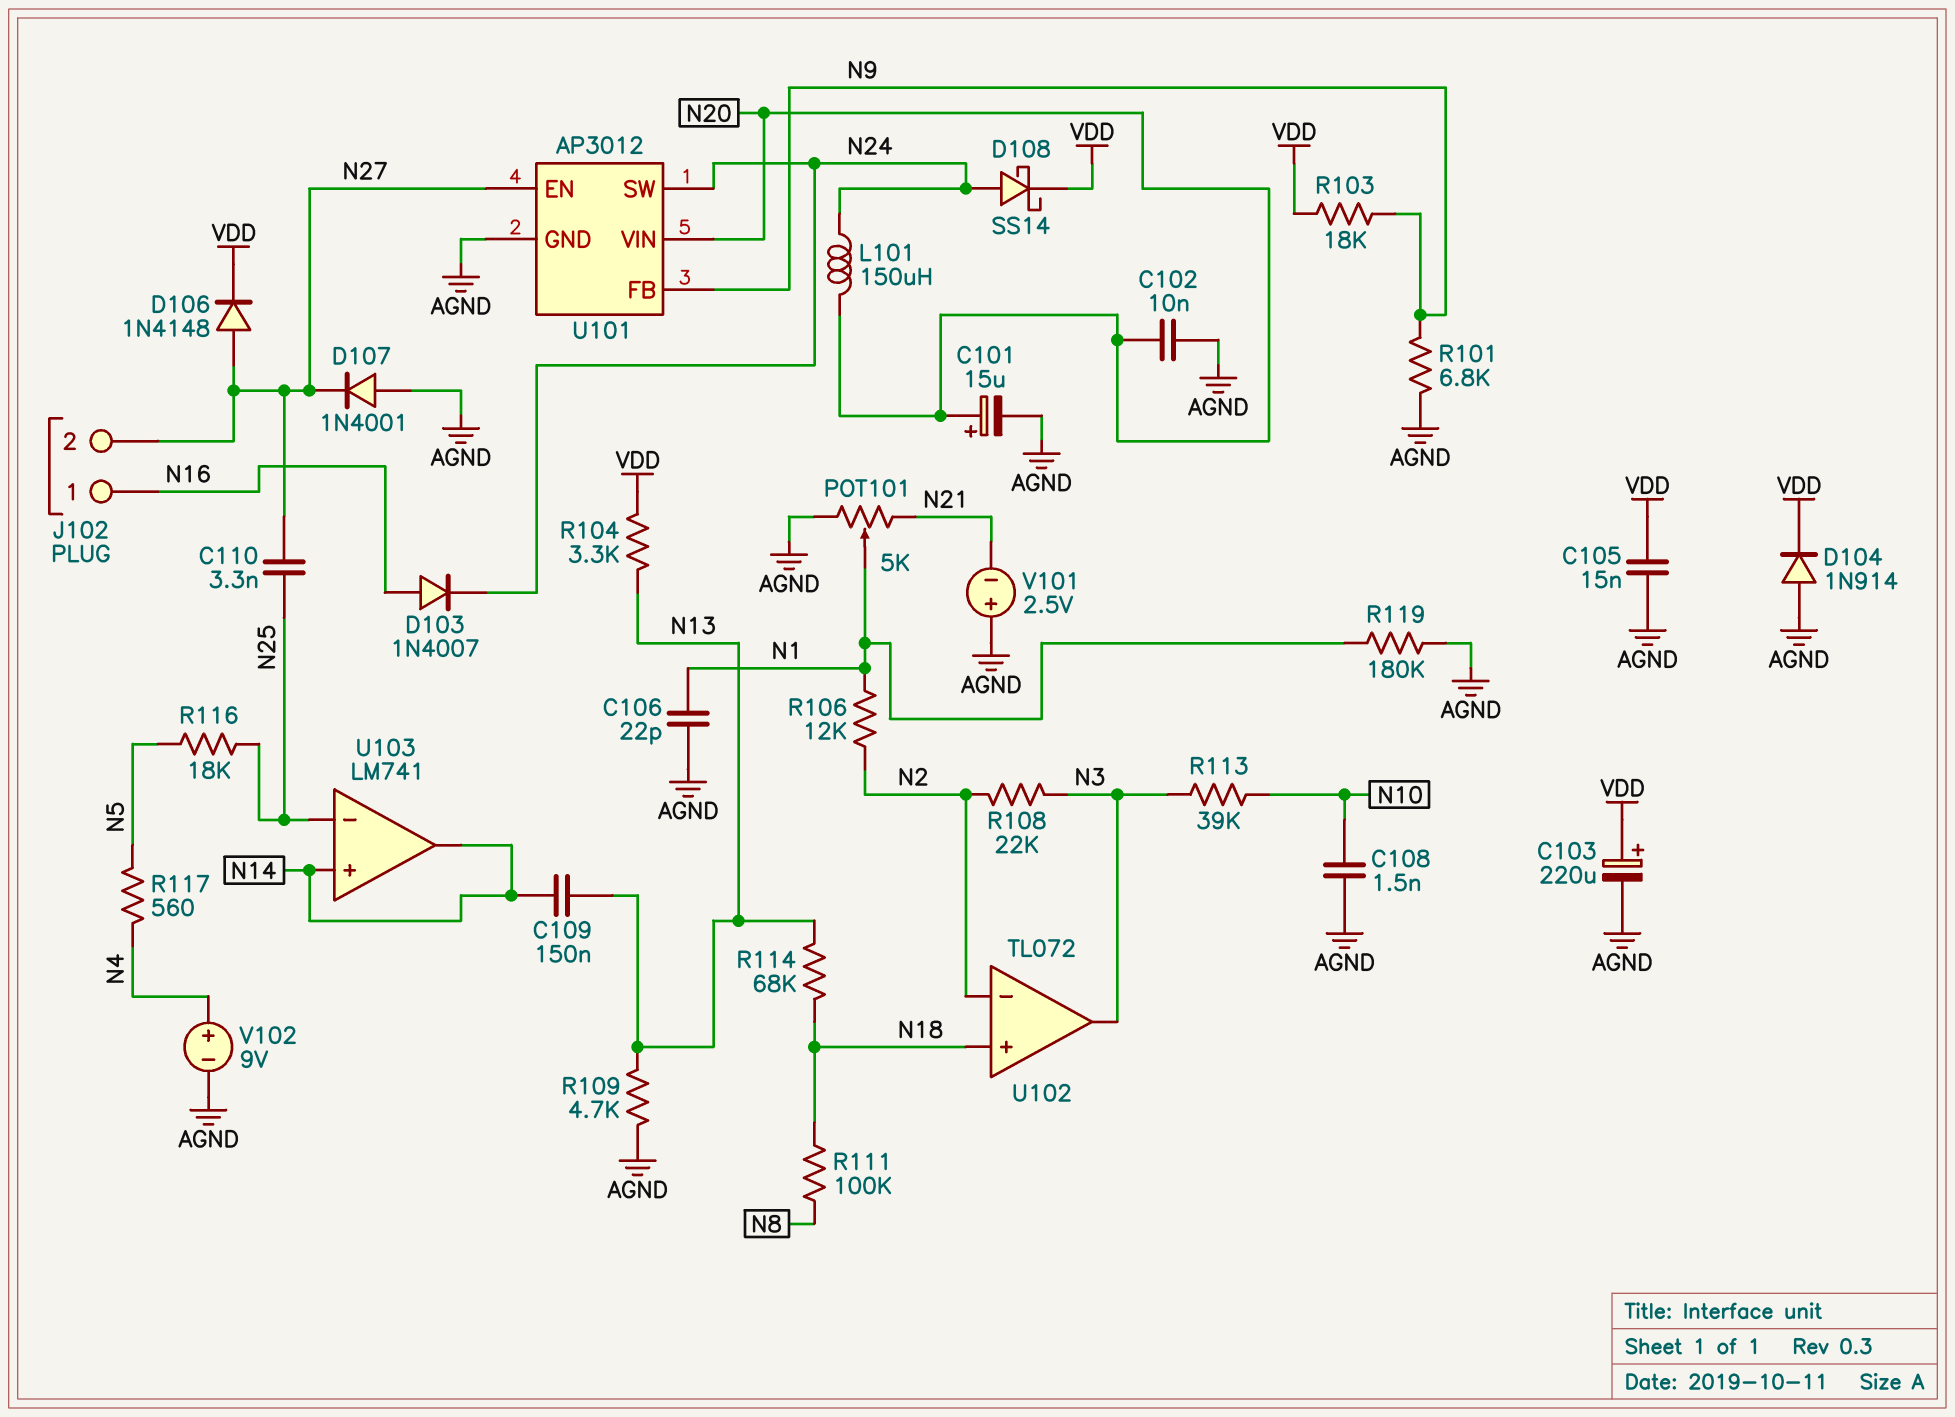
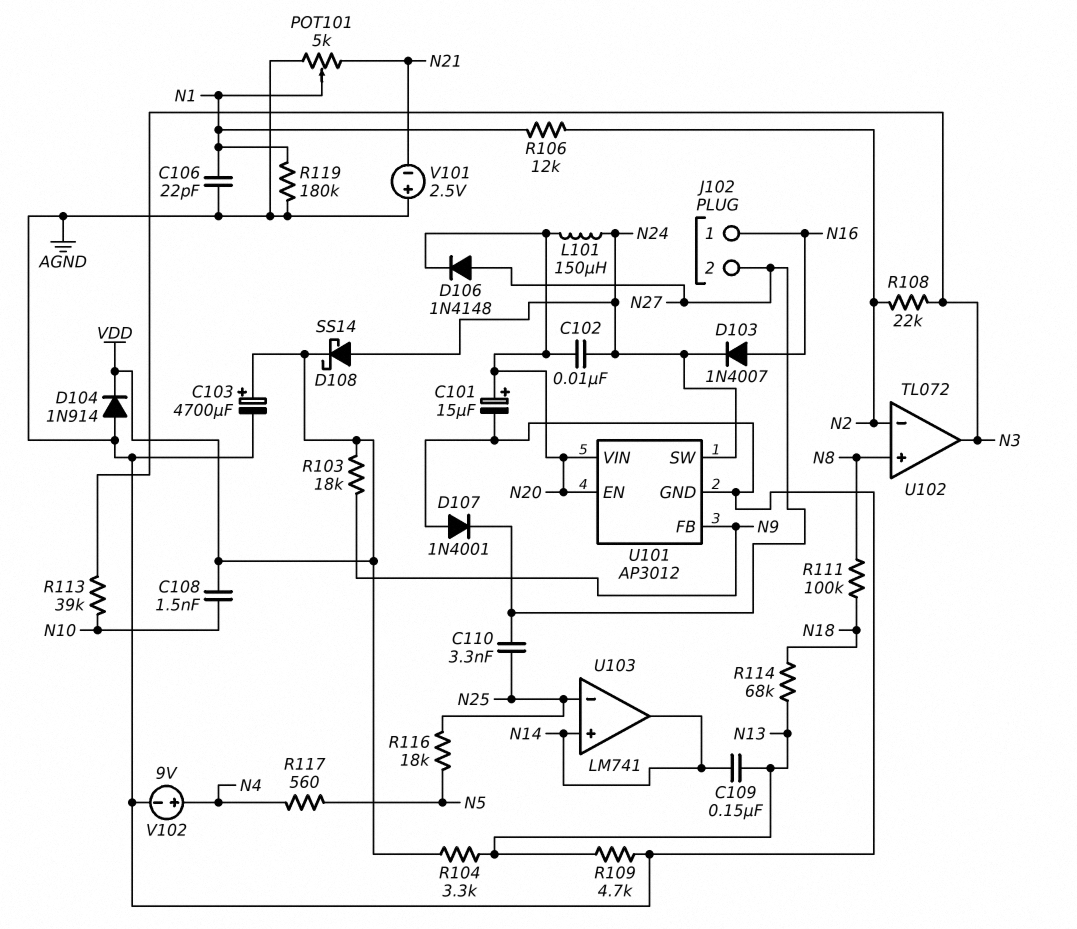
C102: 10nF (AGND, N20) -> 10nF (N20, N24)
C103: 220uF (plus VDD, minus AGND) -> 4700uF (plus VDD, minus AGND)
C105: 15nF (AGND, VDD) -> none
C108: 1.5nF (AGND, N10) -> 1.5nF (N10, VDD)
D106: diode 1N4148 (A N27, K VDD) -> diode 1N4148 (A N27, K N20)
R101: 6.8k (AGND, N9) -> none
U101 pin EN: N27 -> N20
U102 pin in+: N18 -> N8

